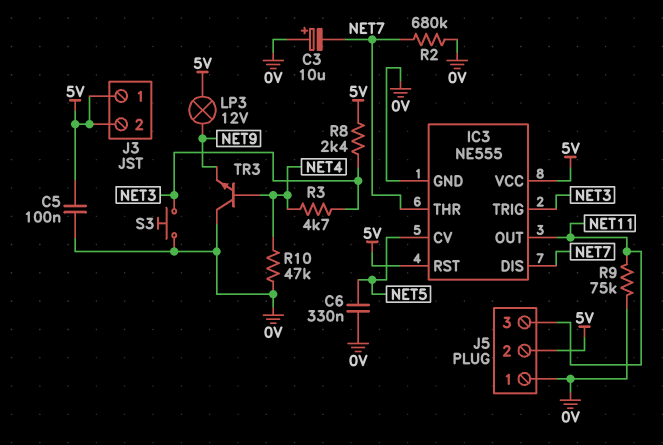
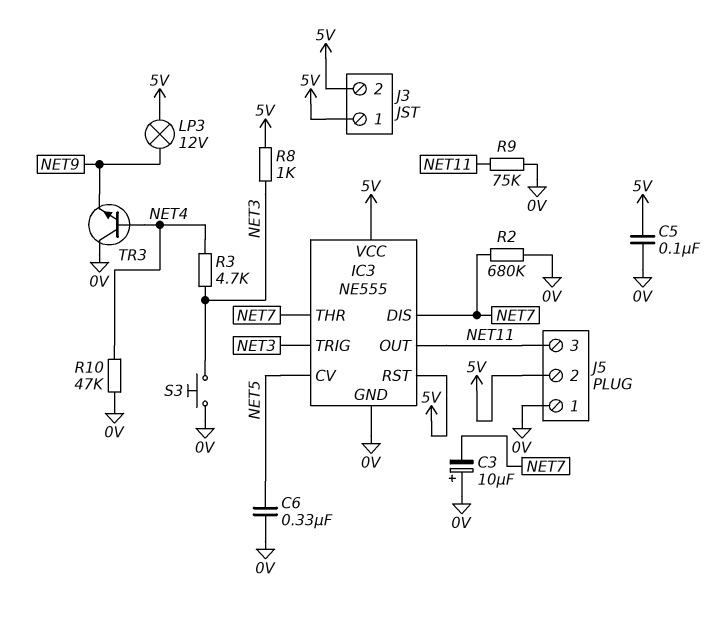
R8: 2.4k (5V, NET3) -> 1k (5V, NET3)

